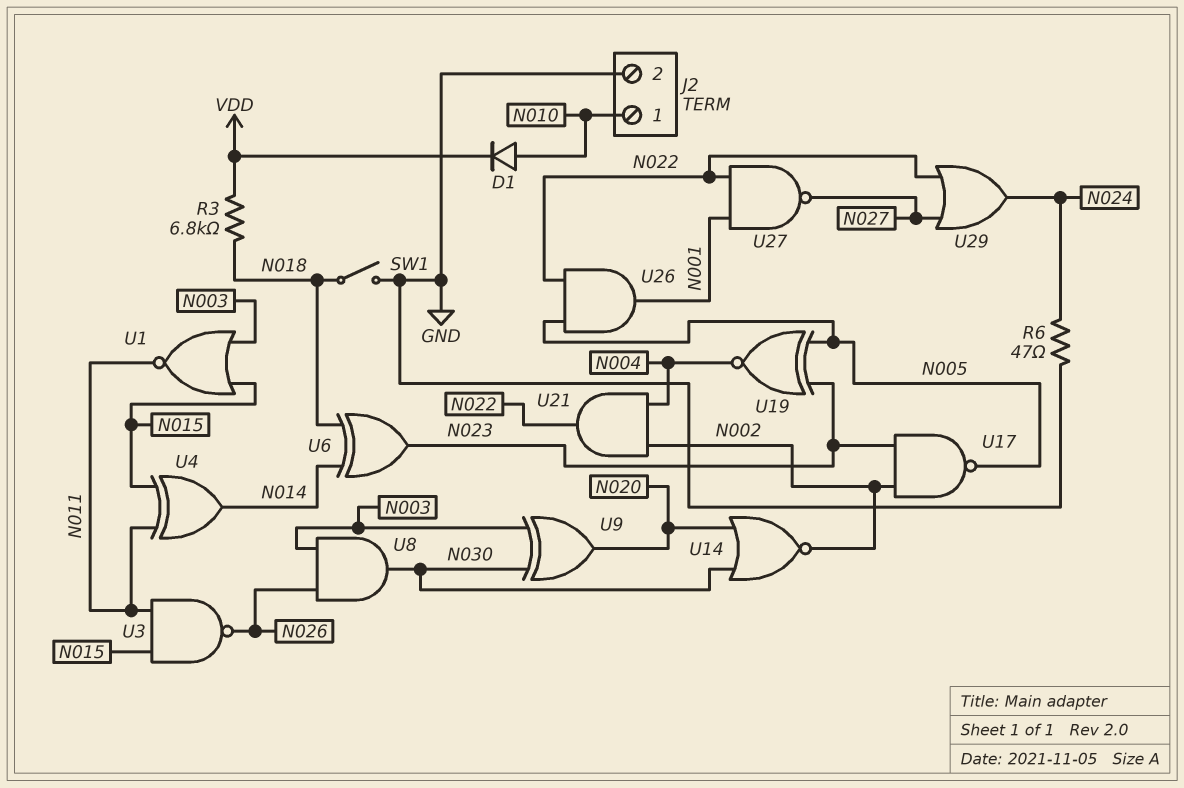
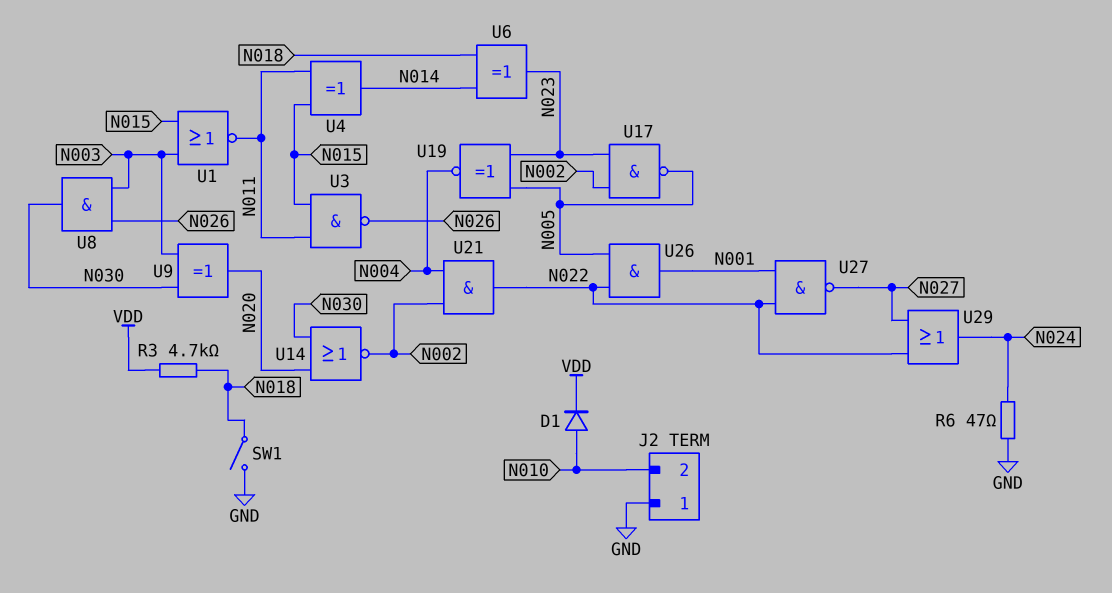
J2 pin 1: N010 -> GND
J2 pin 2: GND -> N010
R3: 6.8k (N018, VDD) -> 4.7k (N018, VDD)

